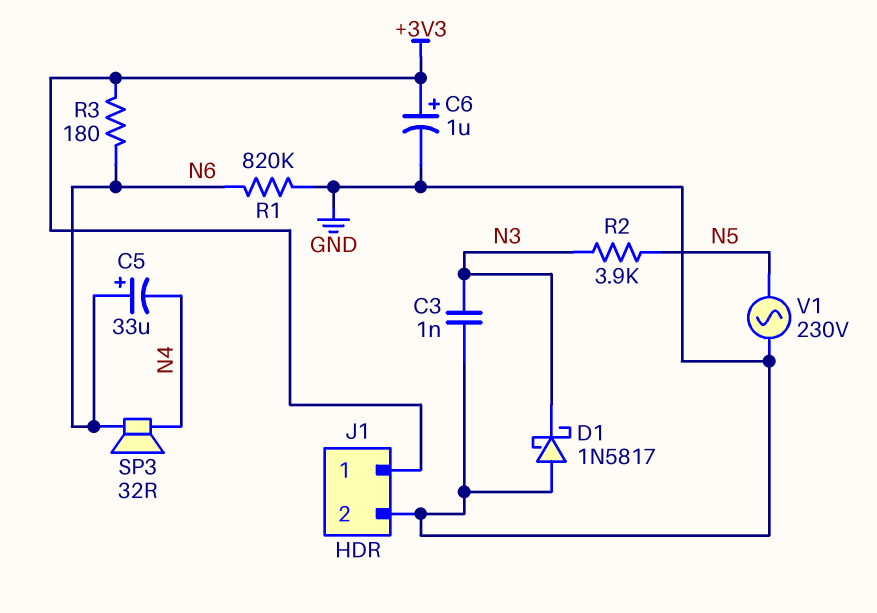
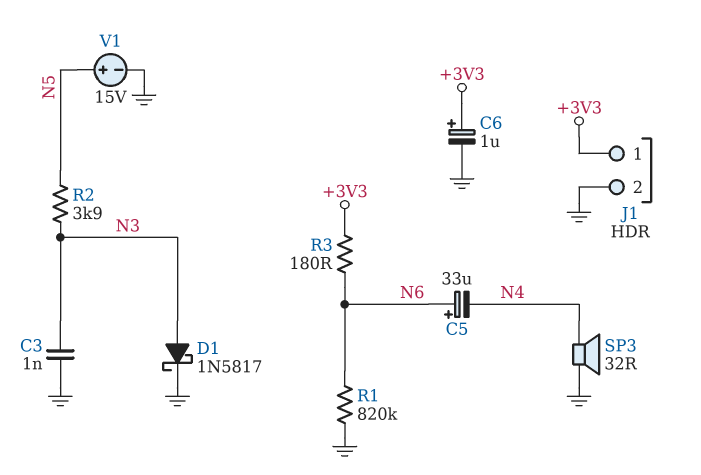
D1: schottky 1N5817 (A GND, K N3) -> schottky 1N5817 (A N3, K GND)
SP3: speaker 32R (N4, N6) -> speaker 32R (GND, N4)
V1: AC 230V (GND, N5) -> 15V (plus N5, minus GND)

